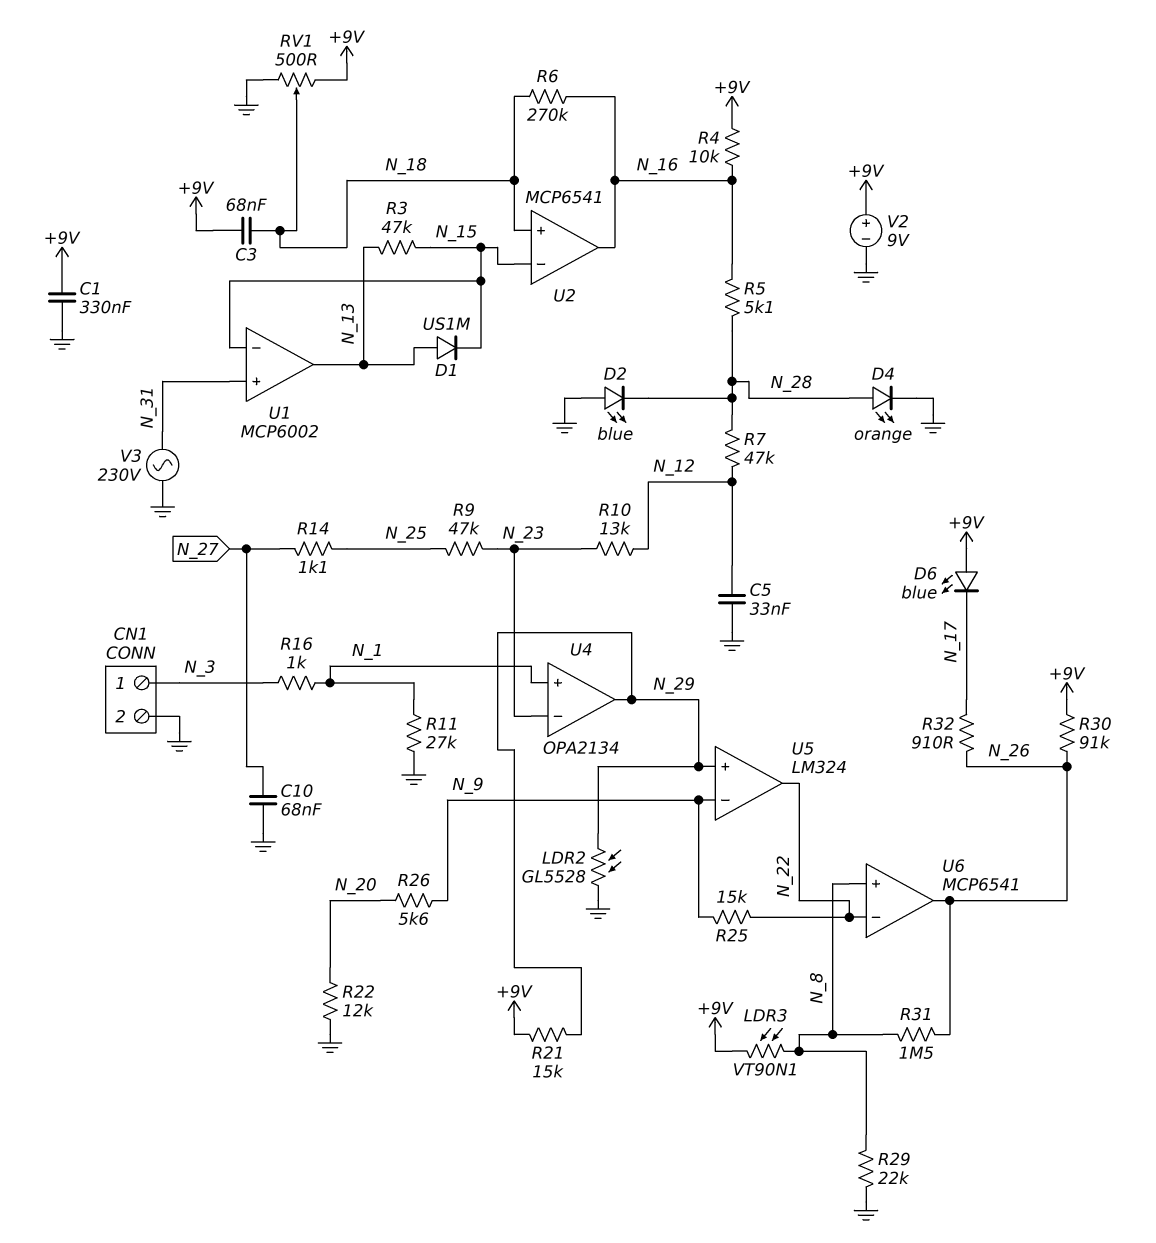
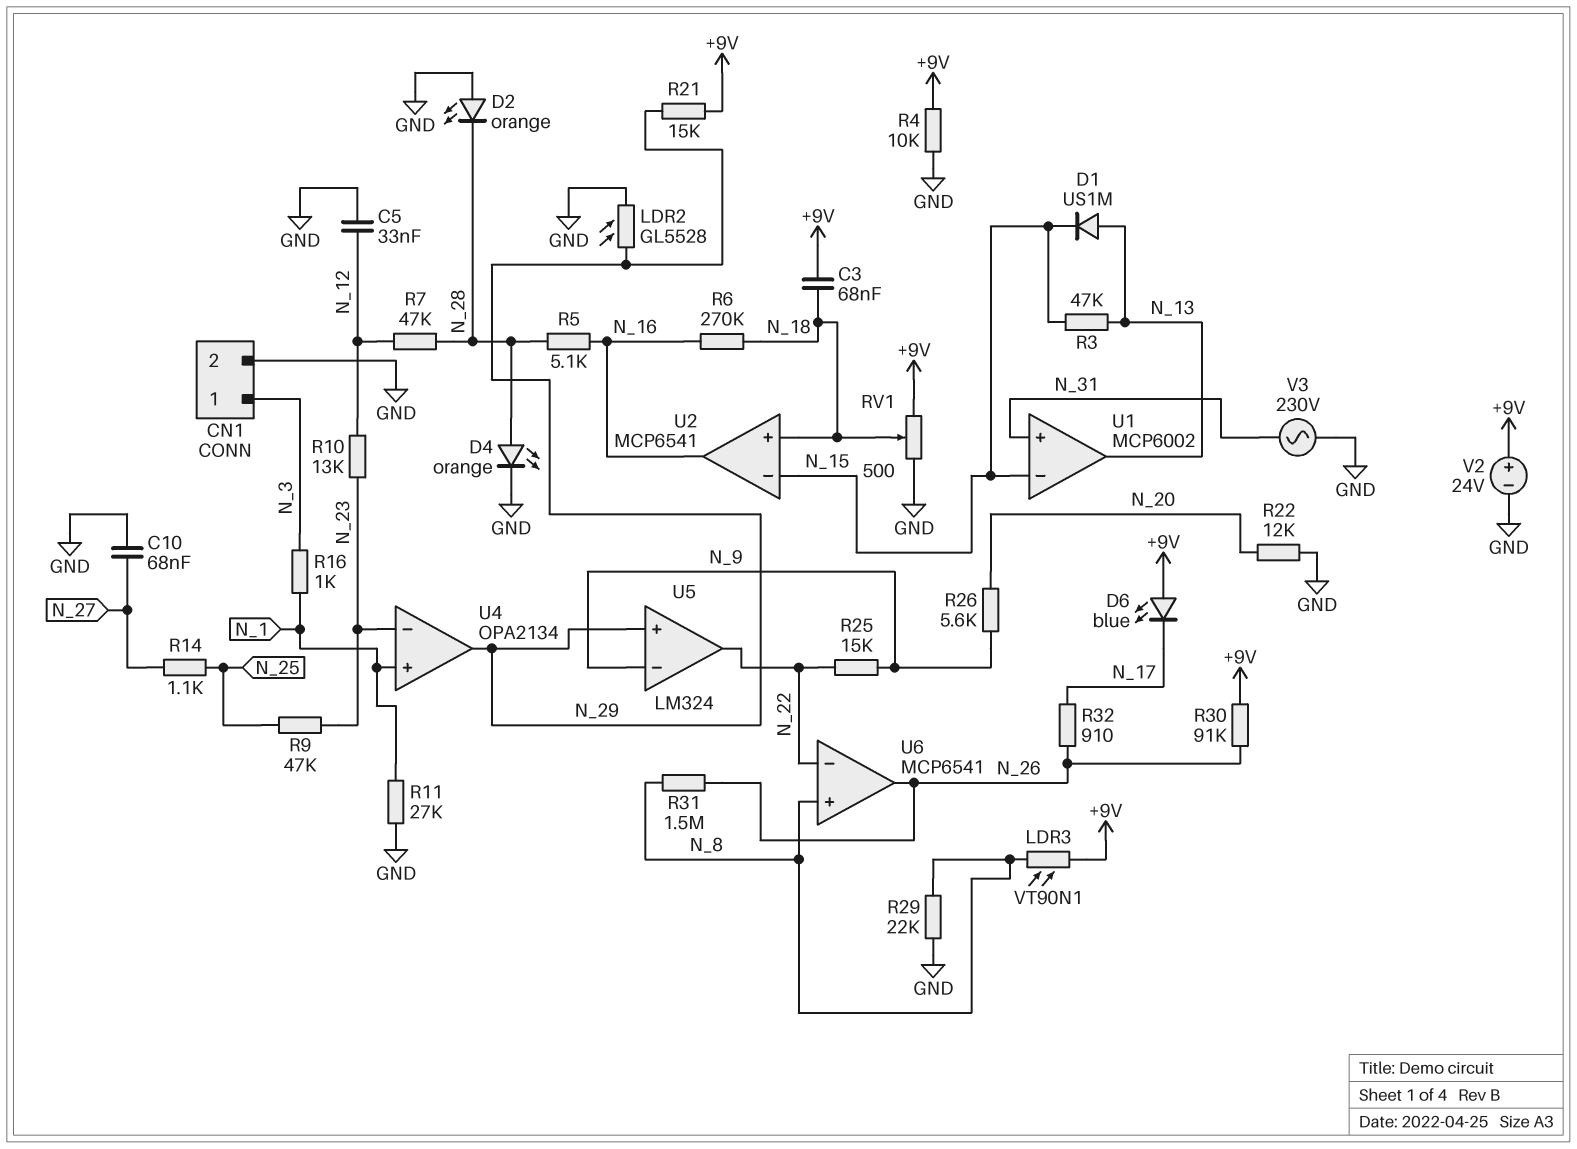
C1: 330nF (+9V, GND) -> none
D2: LED blue (A GND, K N_28) -> LED orange (A GND, K N_28)
R4: 10k (+9V, N_16) -> 10k (+9V, GND)
V2: 9V (plus +9V, minus GND) -> 24V (plus +9V, minus GND)

